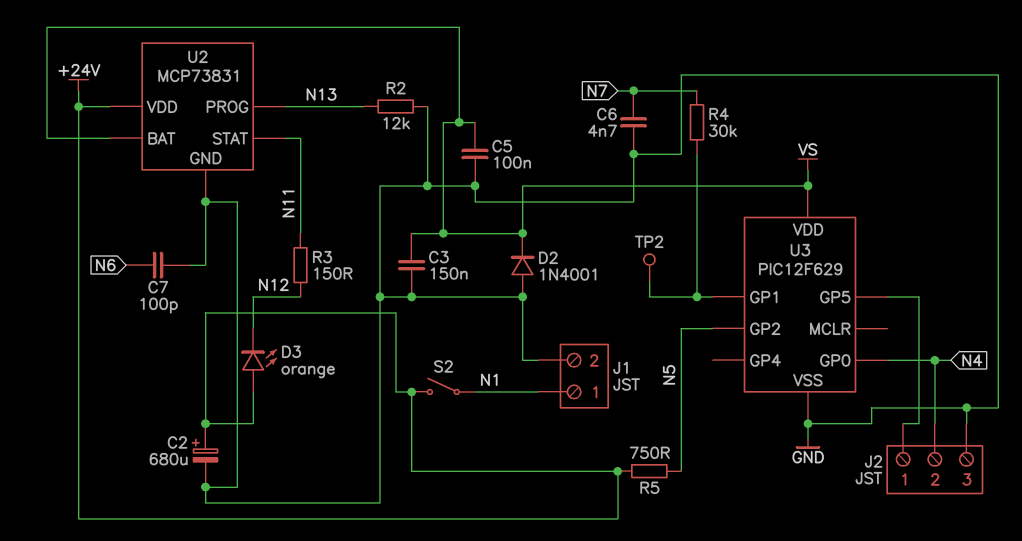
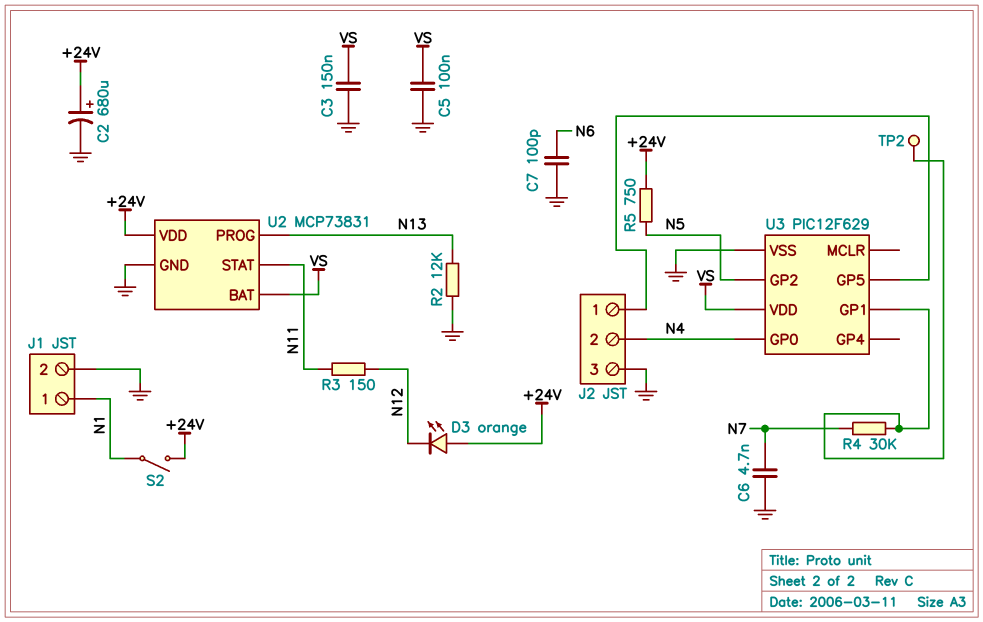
D2: diode 1N4001 (A GND, K VS) -> none

